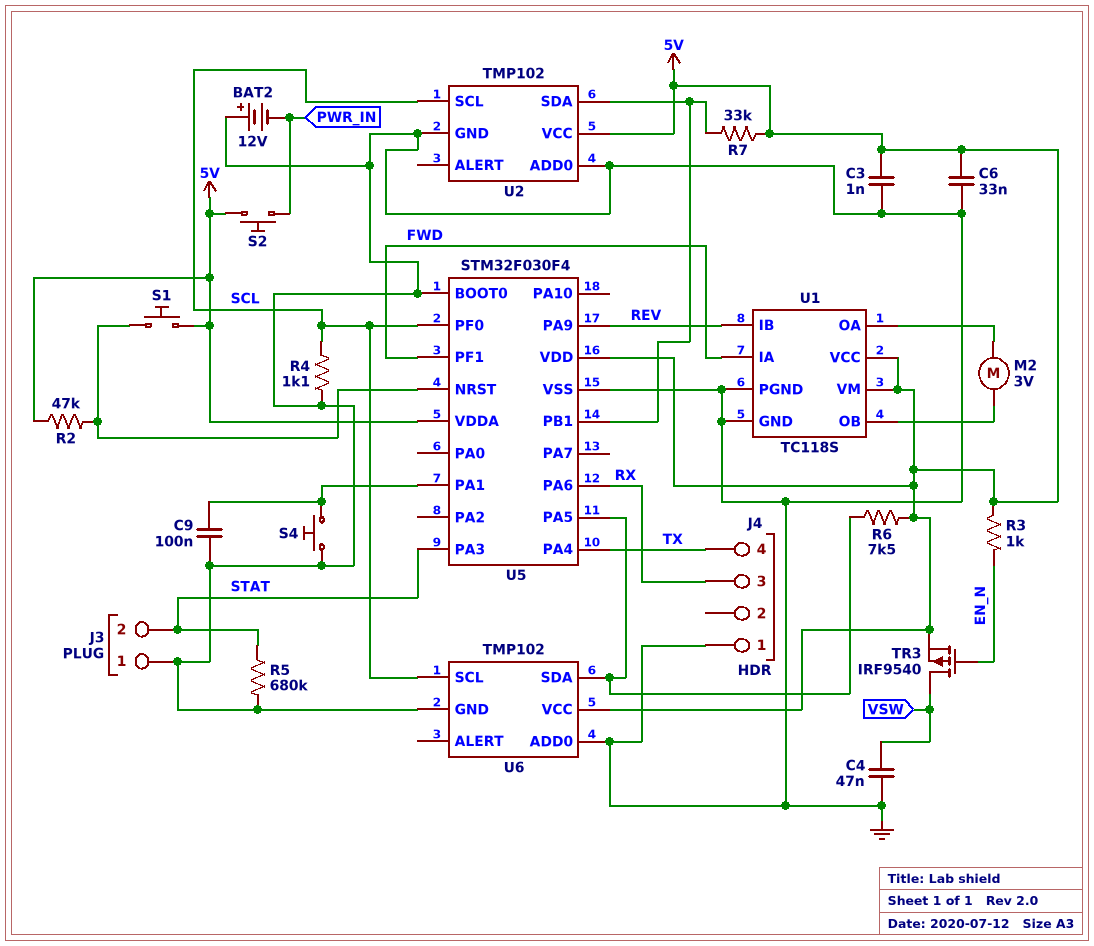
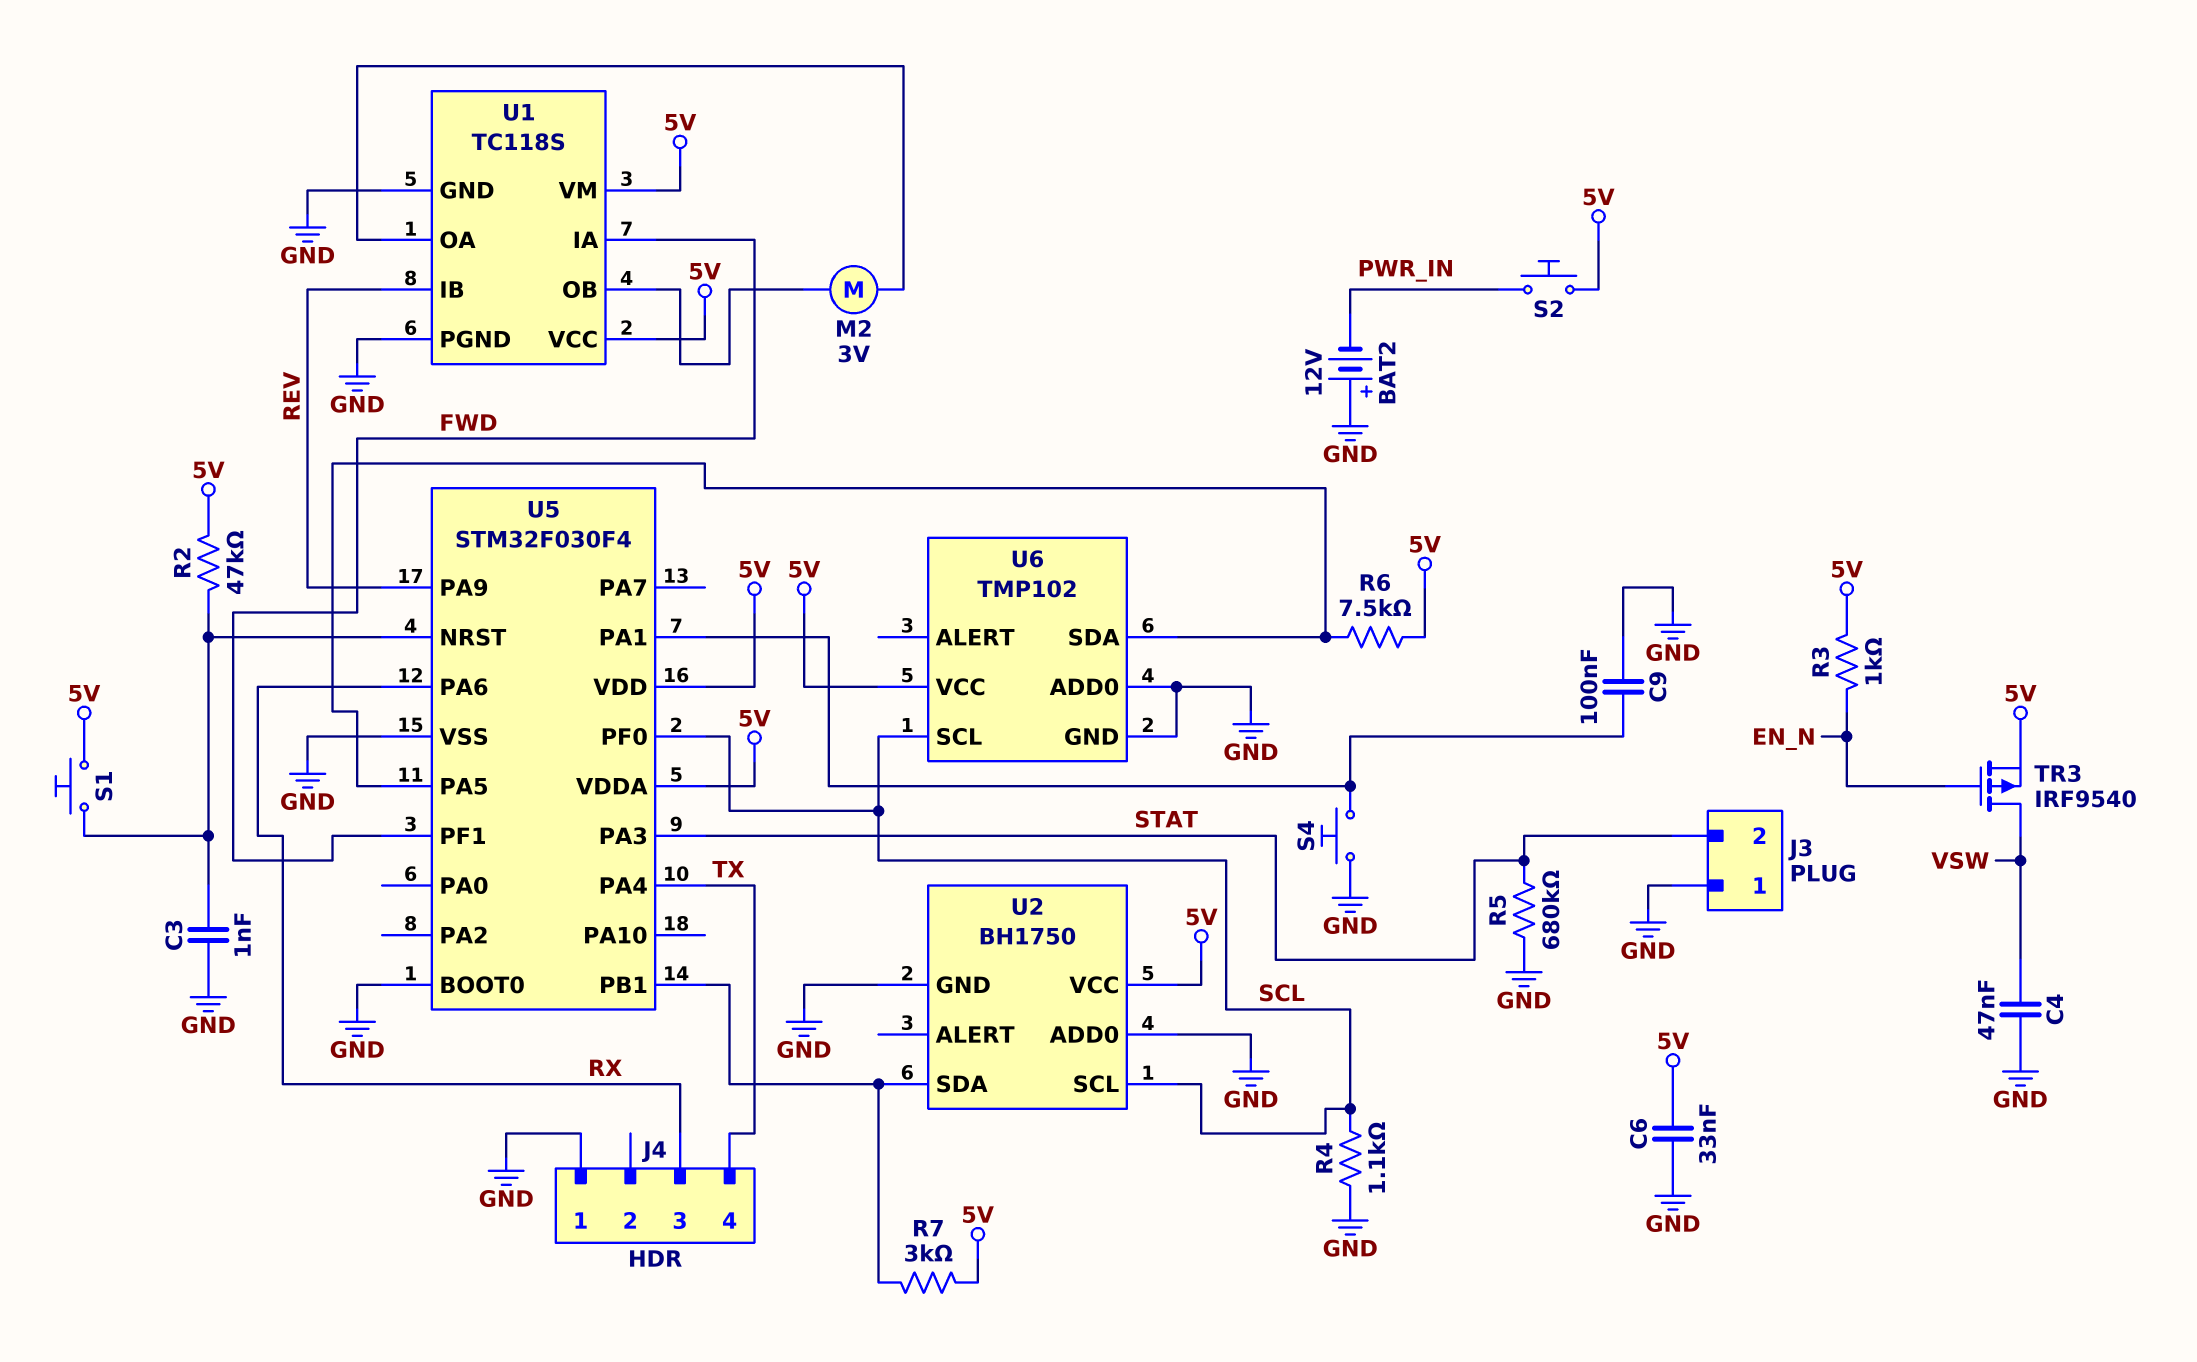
C3: 1nF (5V, GND) -> 1nF (GND, U5/NRST)
R7: 33k (5V, U2/SDA) -> 3k (5V, U2/SDA)
U2: TMP102 -> BH1750

